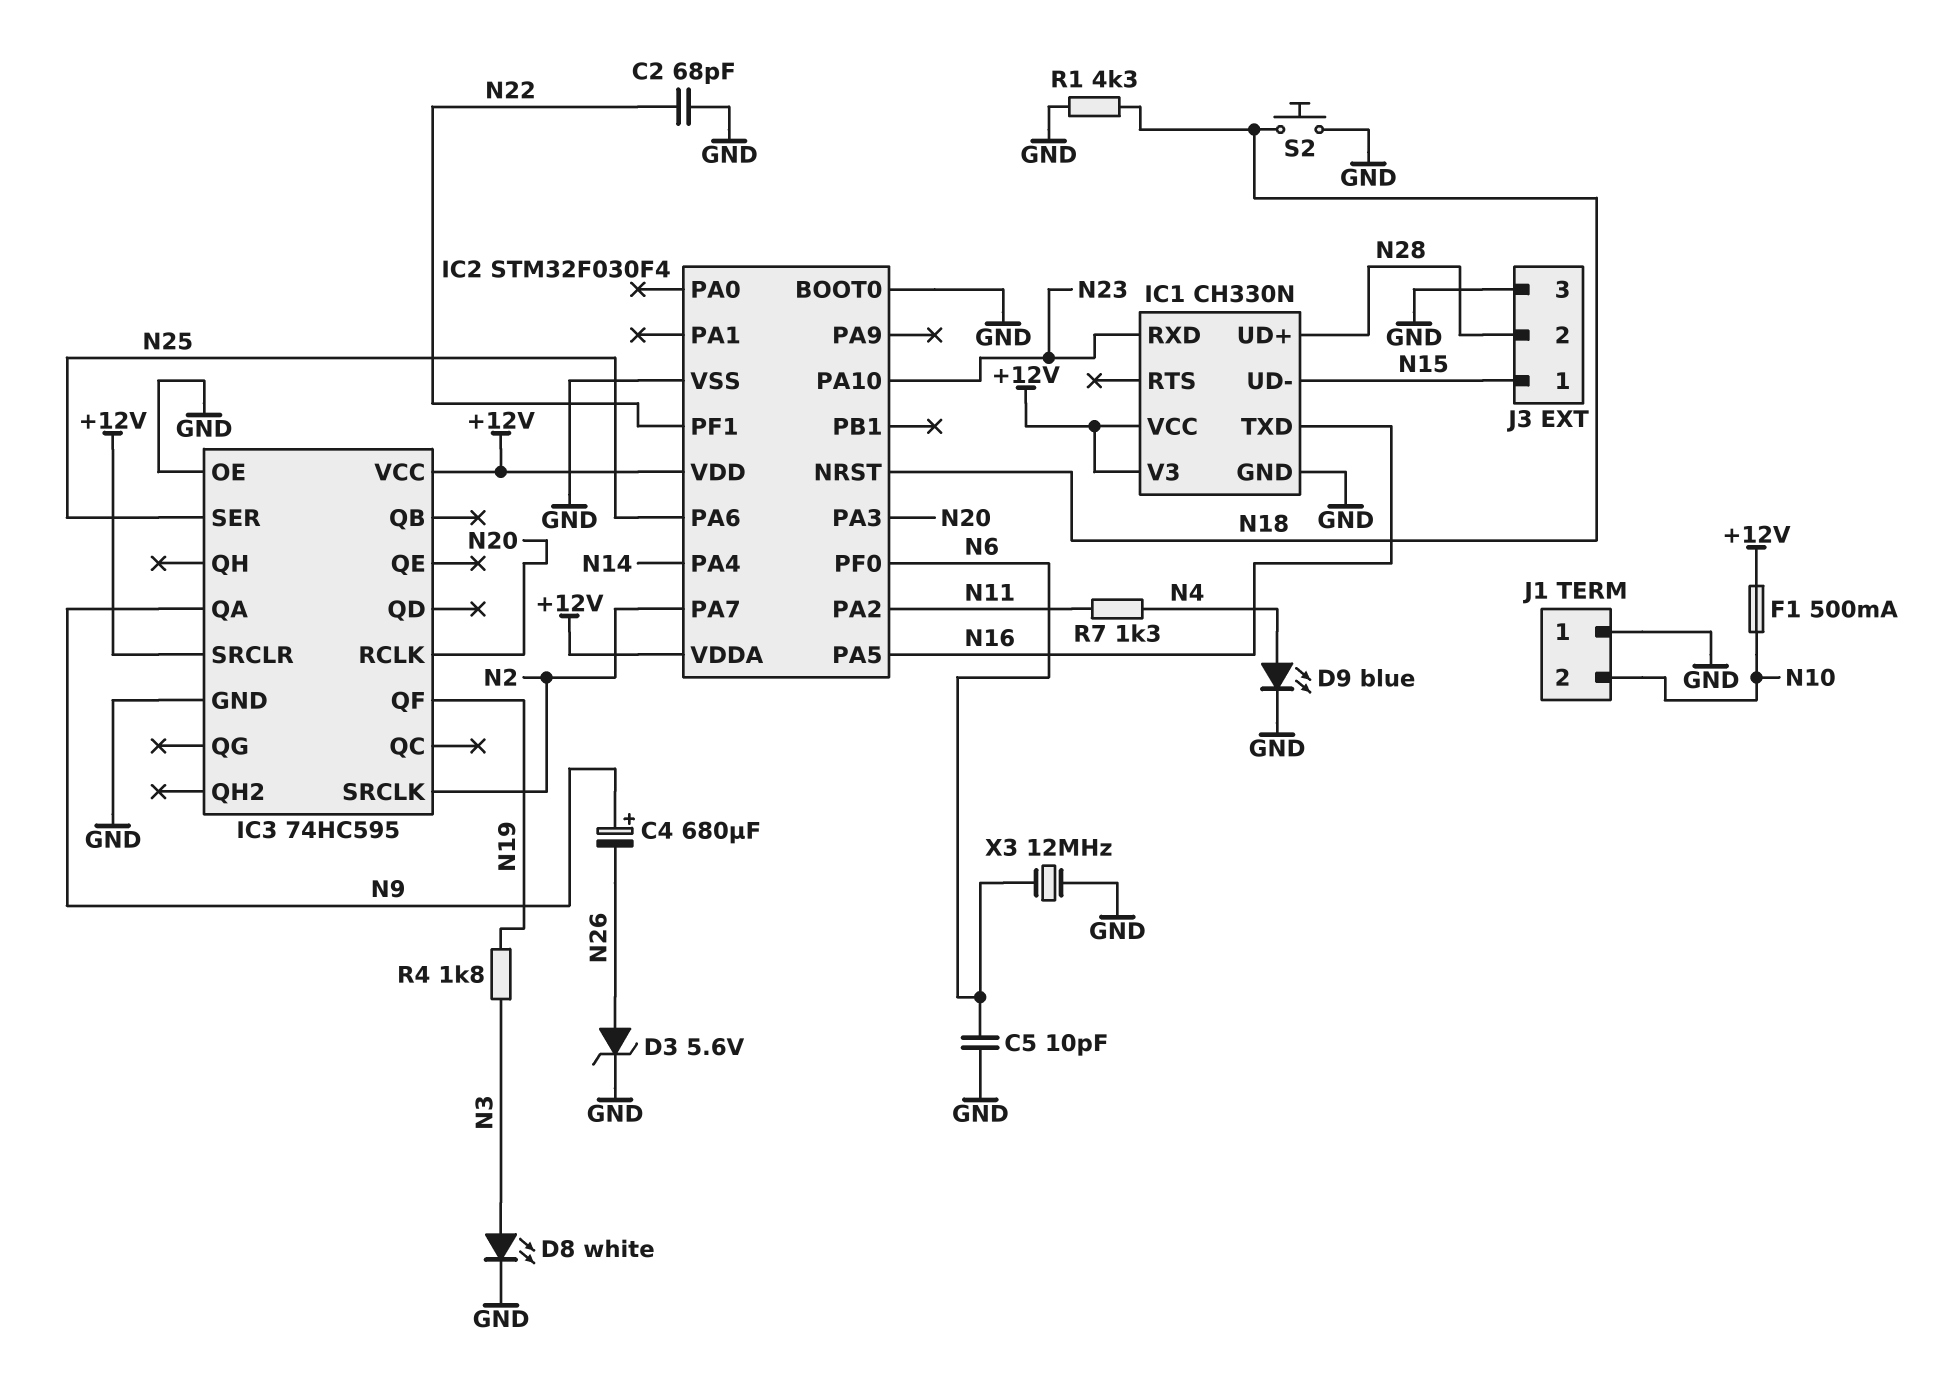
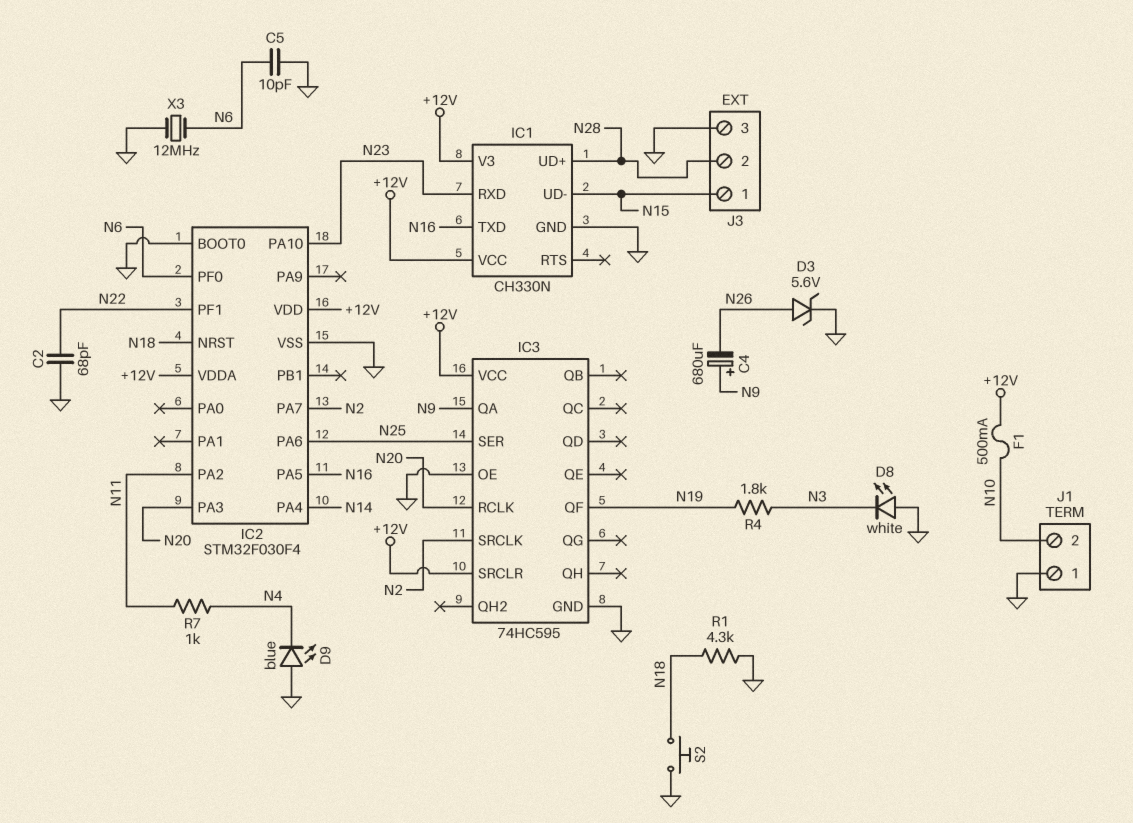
D8: LED white (A N3, K GND) -> LED white (A GND, K N3)
D9: LED blue (A N4, K GND) -> LED blue (A GND, K N4)
R7: 1.3k (N4, N11) -> 1k (N4, N11)

